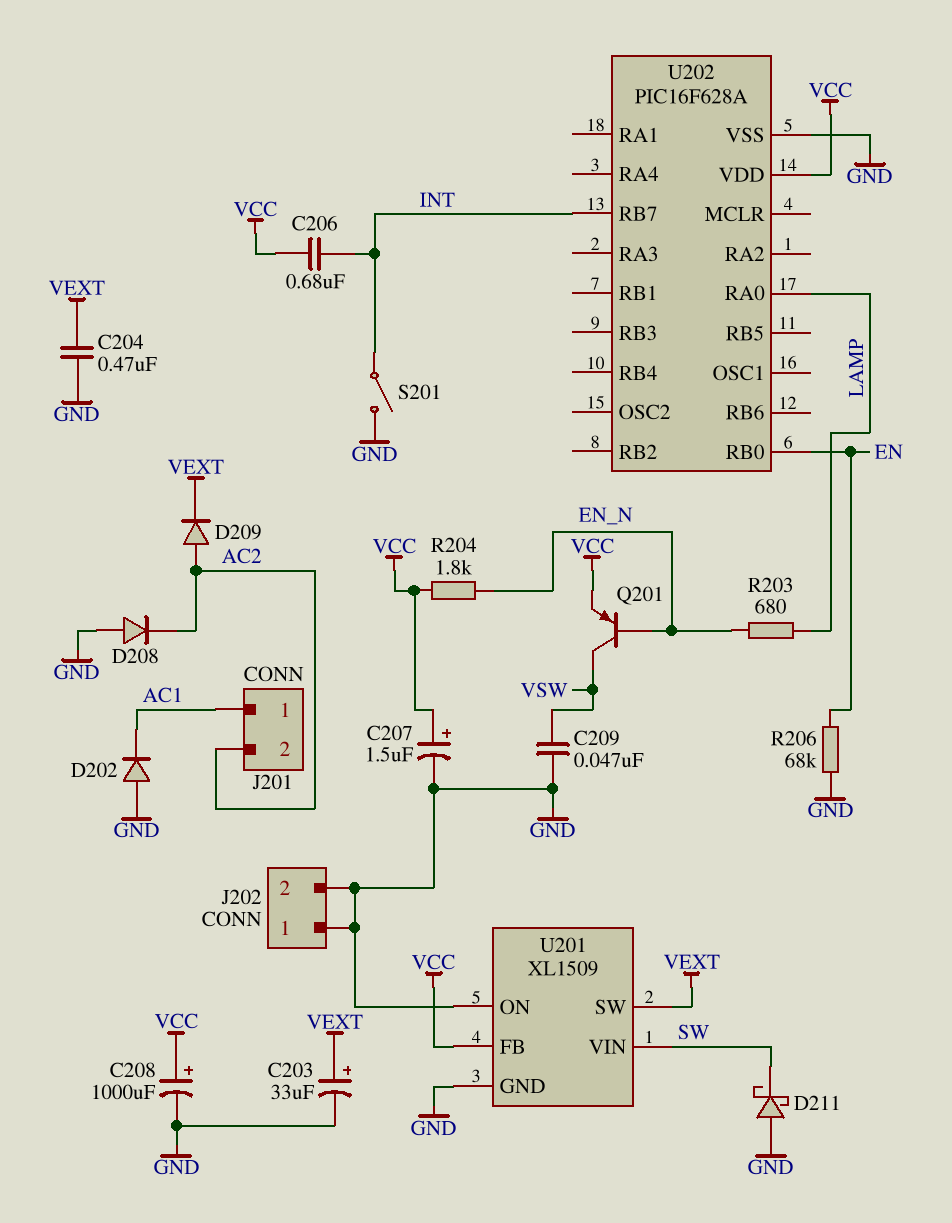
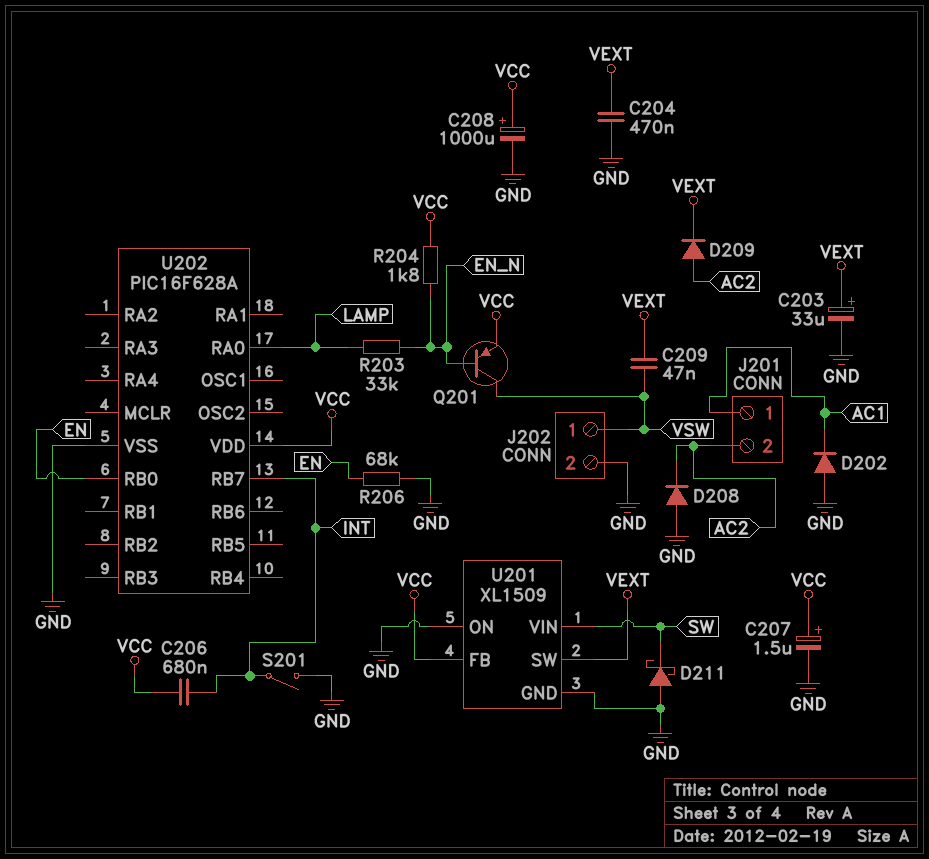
C209: 47nF (GND, VSW) -> 47nF (VEXT, VSW)
J202 pin 1: GND -> VSW
R203: 680 (EN_N, LAMP) -> 33k (EN_N, LAMP)

